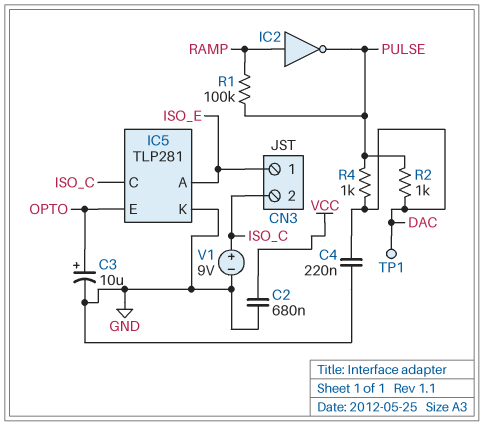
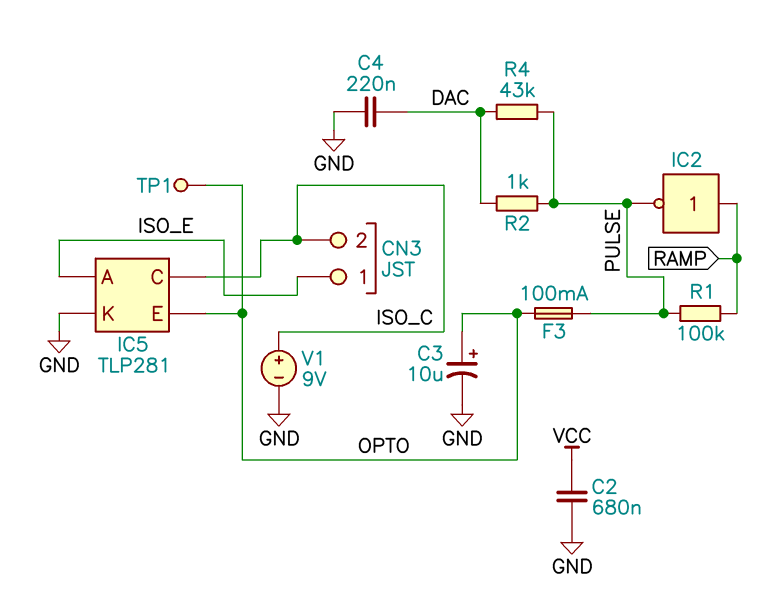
F3: none -> 100mA (OPTO, PULSE)
R4: 1k (DAC, PULSE) -> 43k (DAC, PULSE)
TP1: test point (DAC) -> test point (OPTO)

